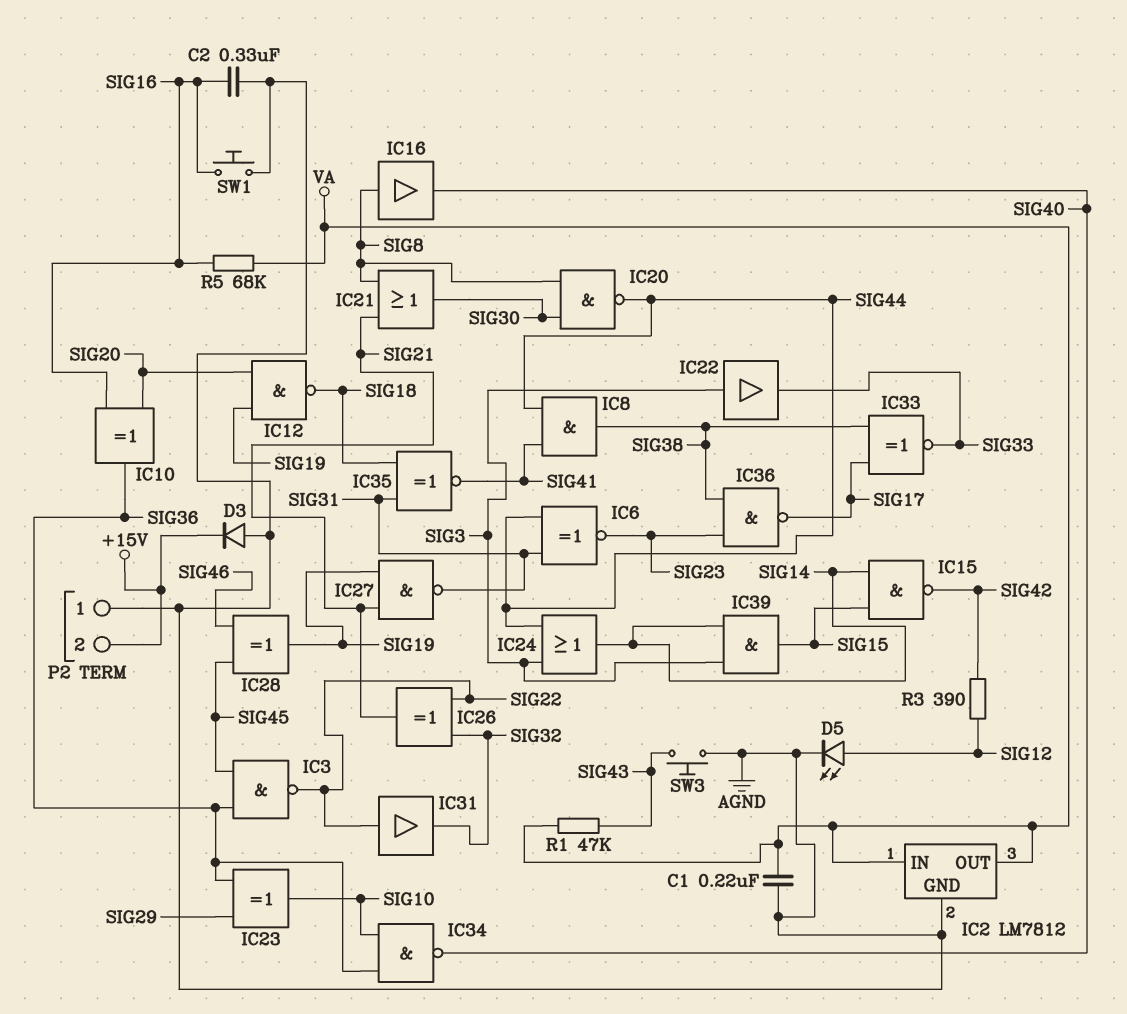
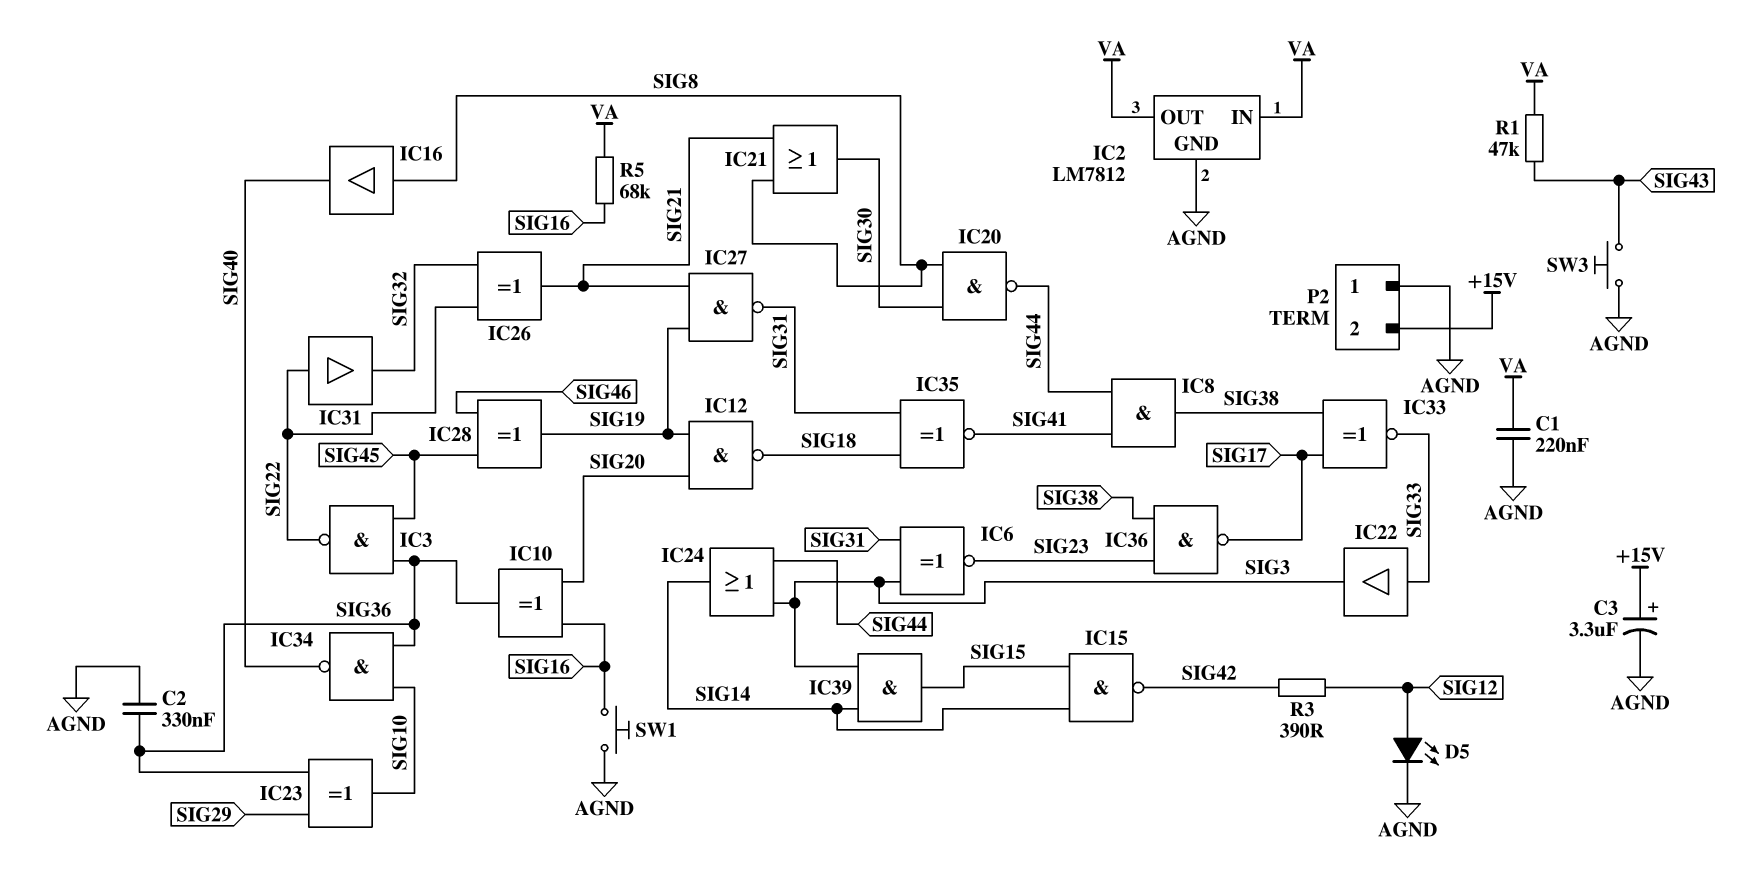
C2: 330nF (AGND, SIG16) -> 330nF (AGND, SIG36)
C3: none -> 3.3uF (plus +15V, minus AGND)
D3: diode (A AGND, K +15V) -> none
IC6: XNOR (in SIG31, in SIG44, out SIG23) -> XNOR (in SIG3, in SIG31, out SIG23)
IC22: buffer (in SIG3, out SIG33) -> buffer (in SIG33, out SIG3)

